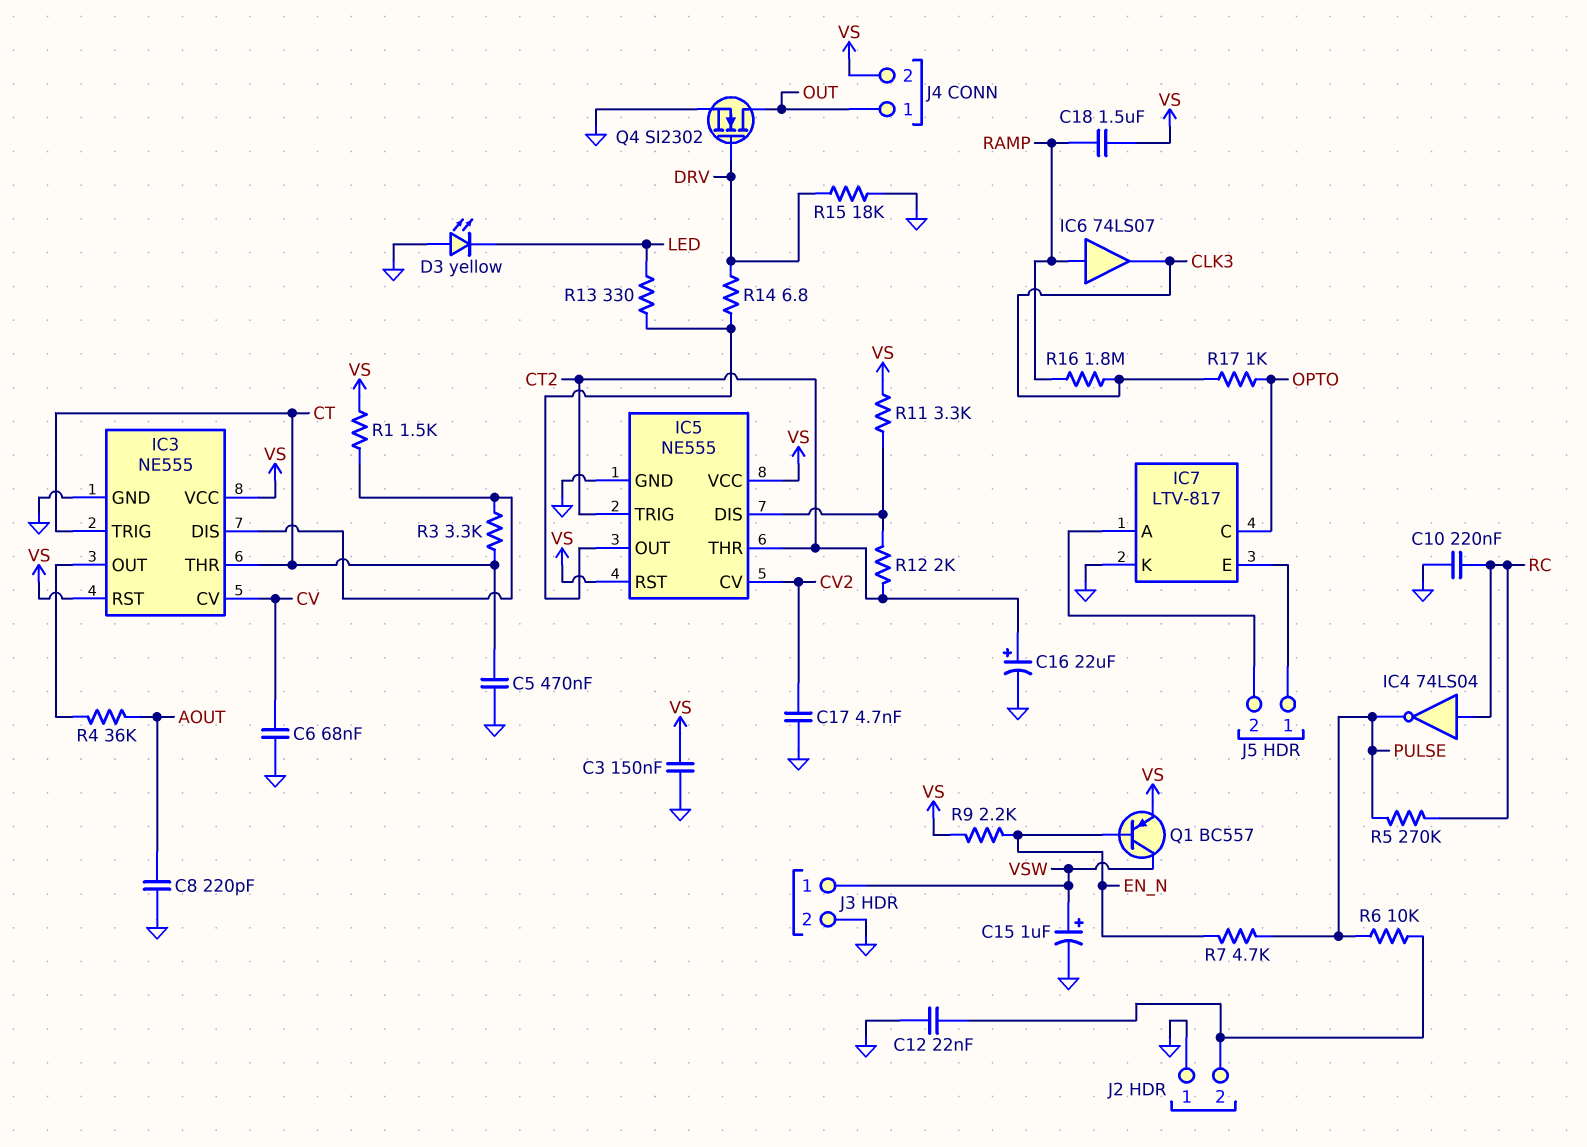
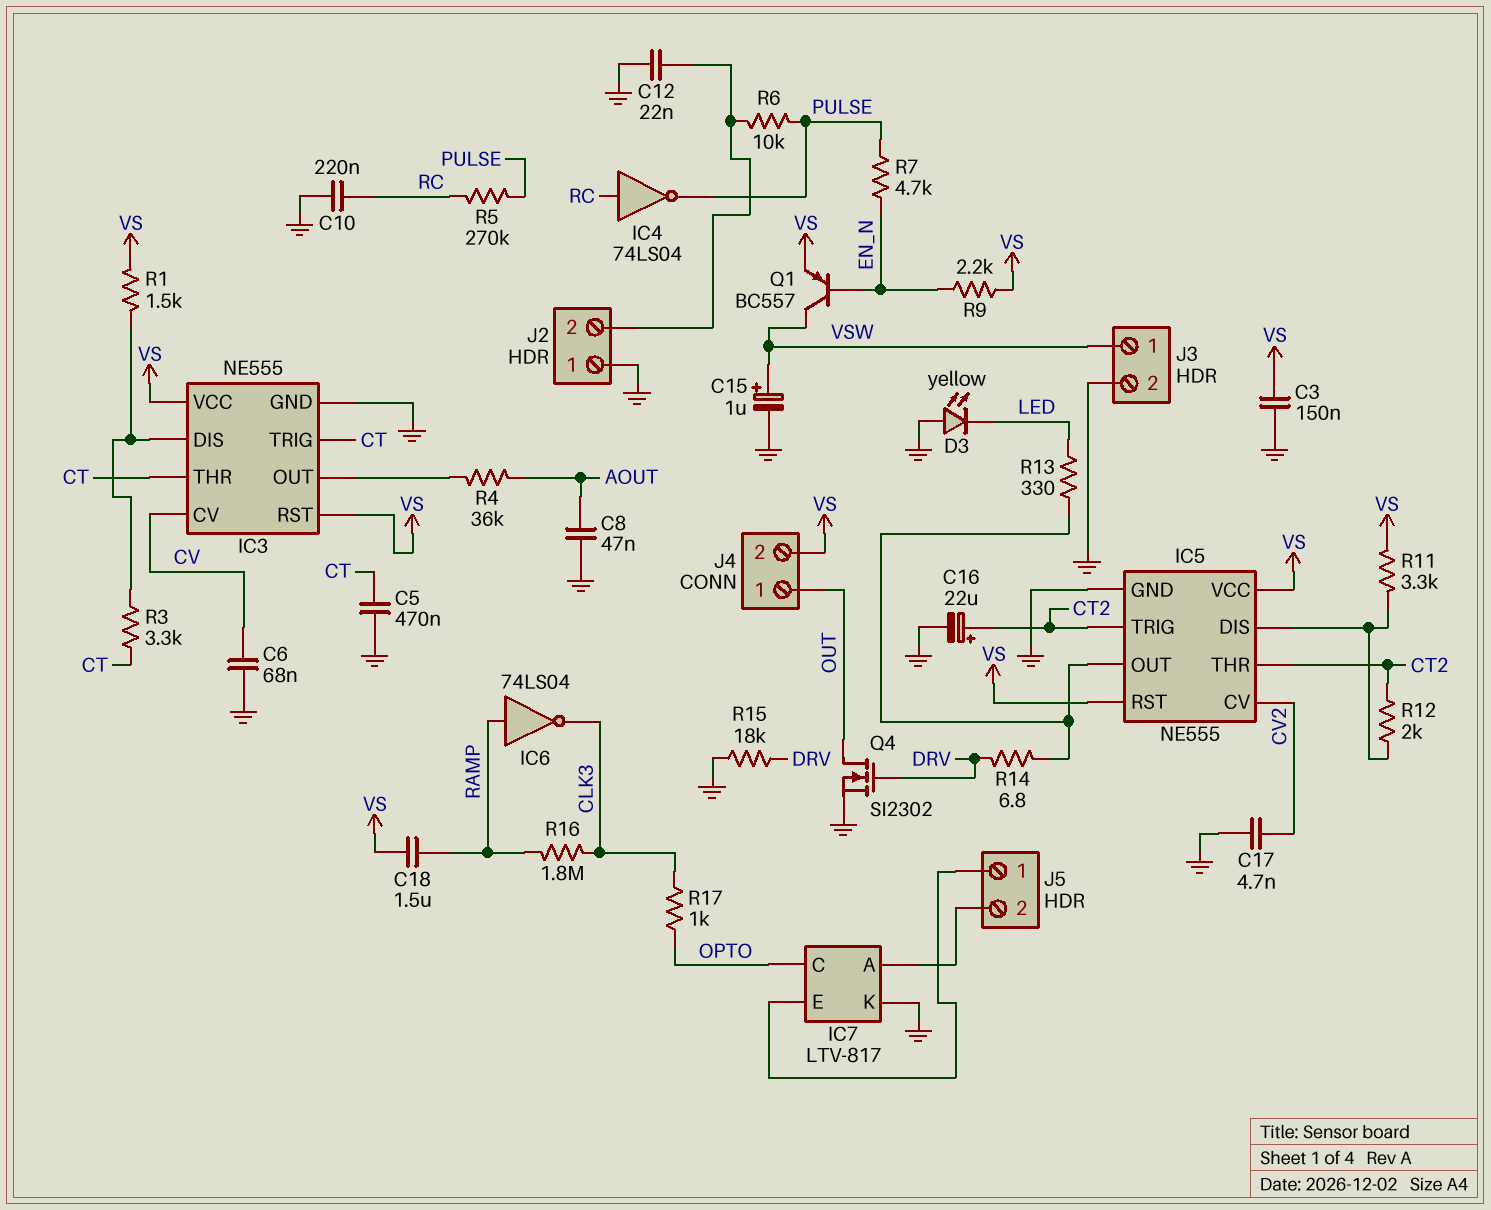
C8: 220pF (AOUT, GND) -> 47nF (AOUT, GND)
IC6: buffer 74LS07 (in RAMP, out CLK3) -> NOT 74LS04 (in RAMP, out CLK3)

